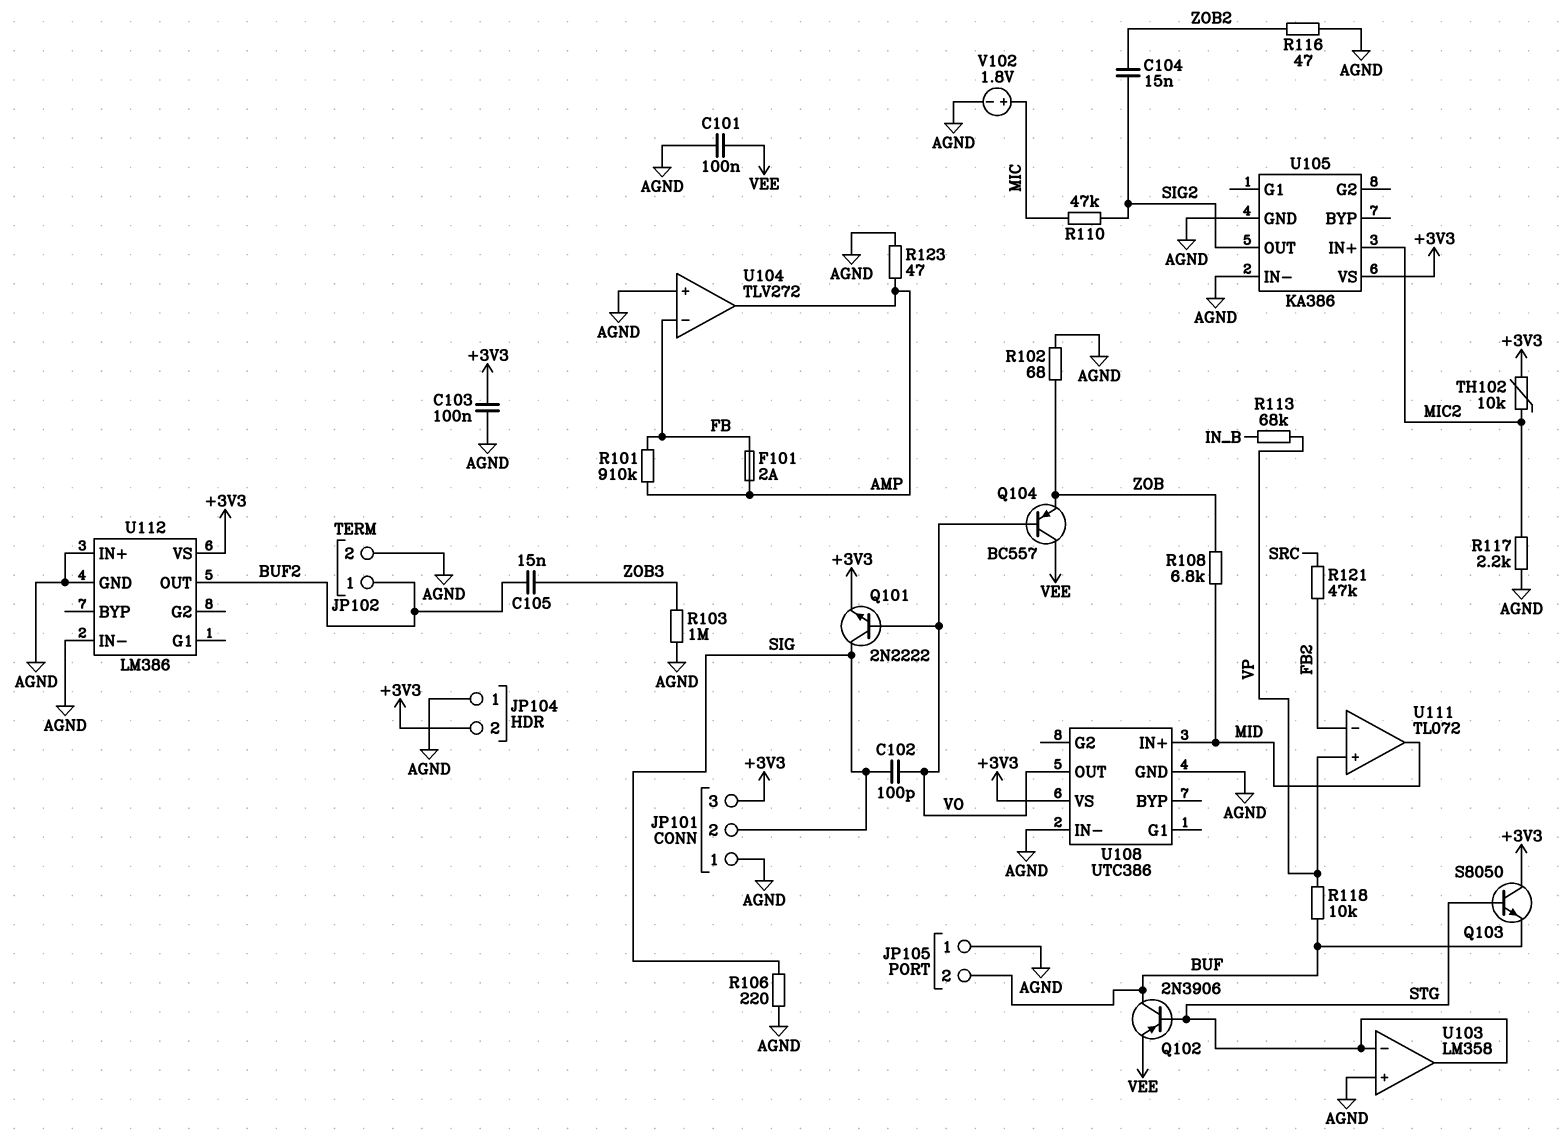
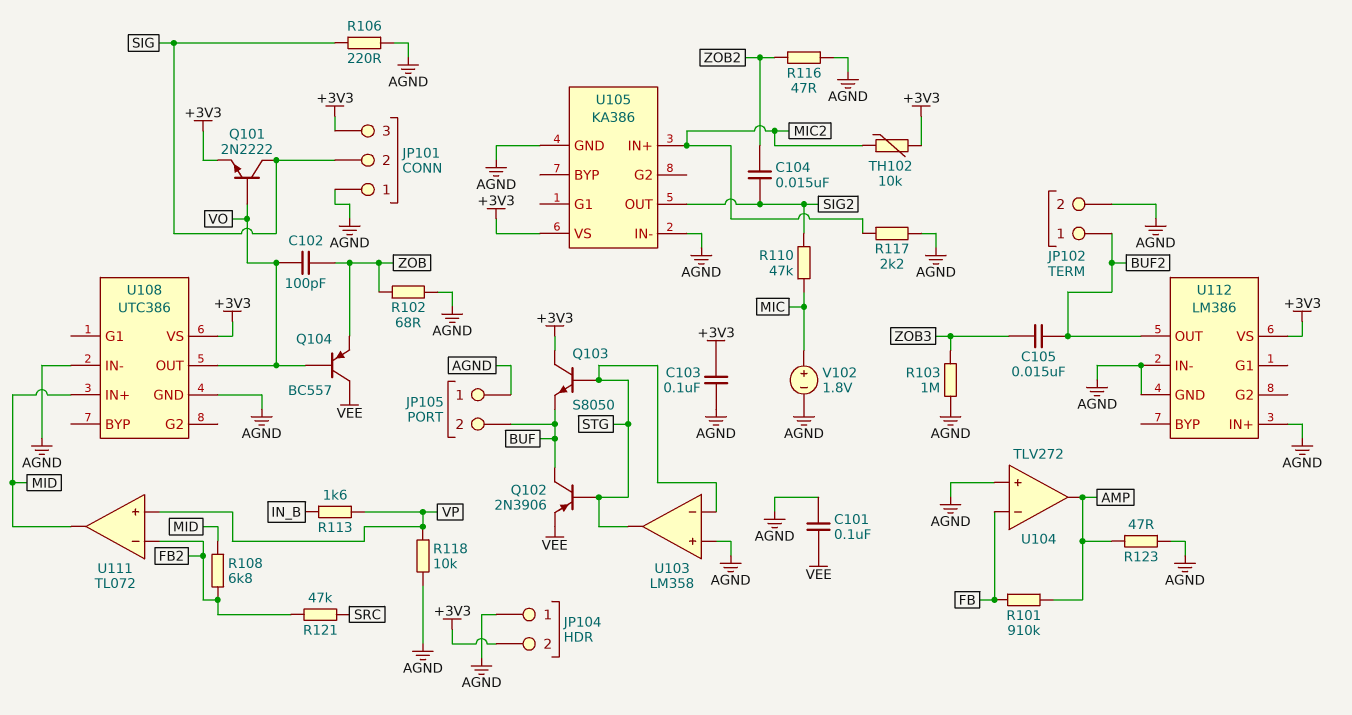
C102: 100pF (SIG, VO) -> 100pF (VO, ZOB)
F101: 2A (AMP, FB) -> none
R108: 6.8k (MID, ZOB) -> 6.8k (FB2, MID)
R113: 68k (IN_B, VP) -> 1.6k (IN_B, VP)
R118: 10k (BUF, VP) -> 10k (AGND, VP)

